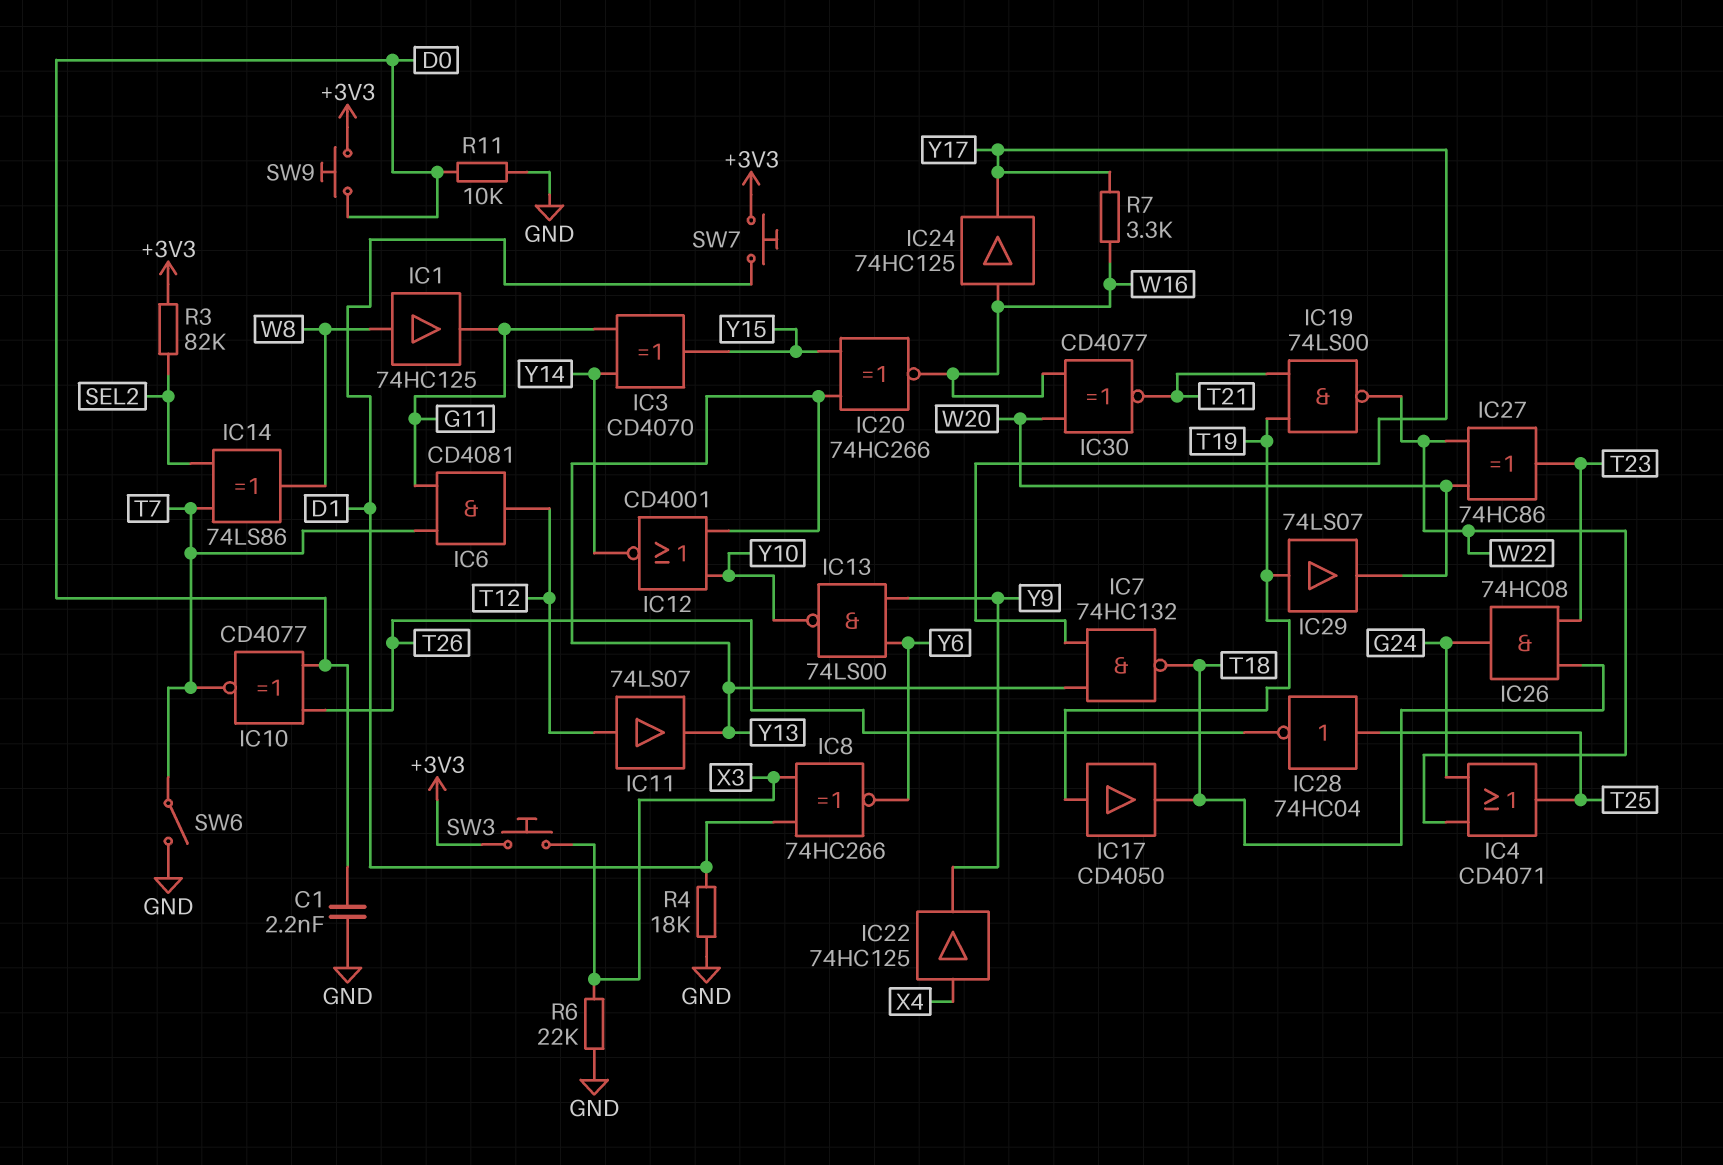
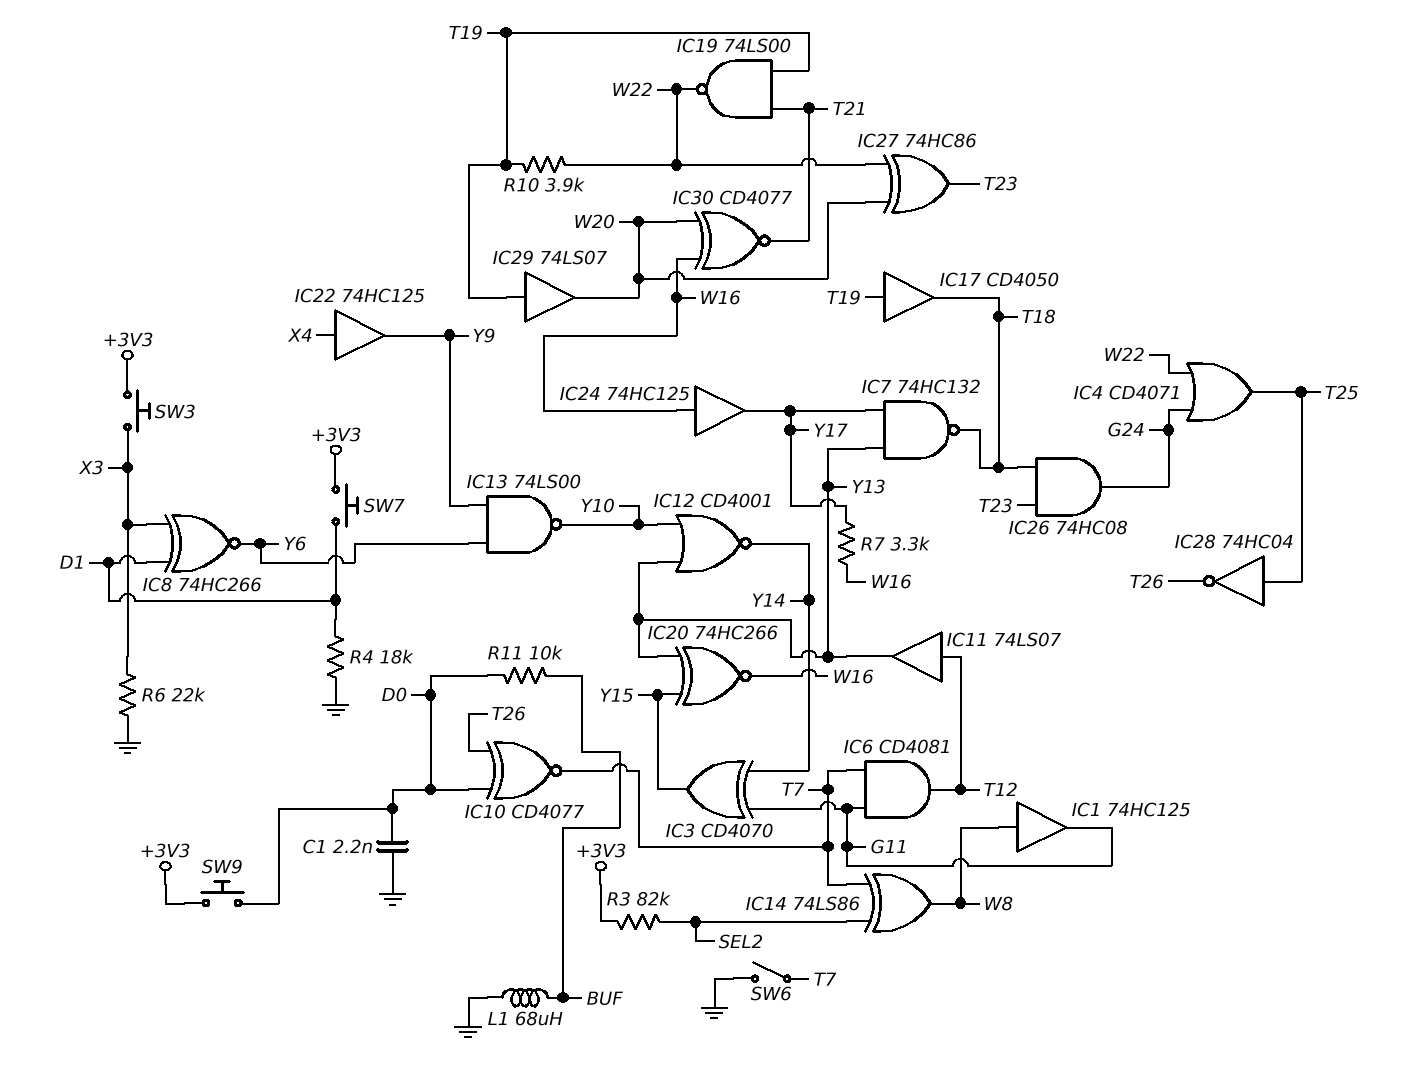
L1: none -> 68uH (BUF, GND)
R10: none -> 3.9k (T19, W22)
R11: 10k (D0, GND) -> 10k (BUF, D0)

